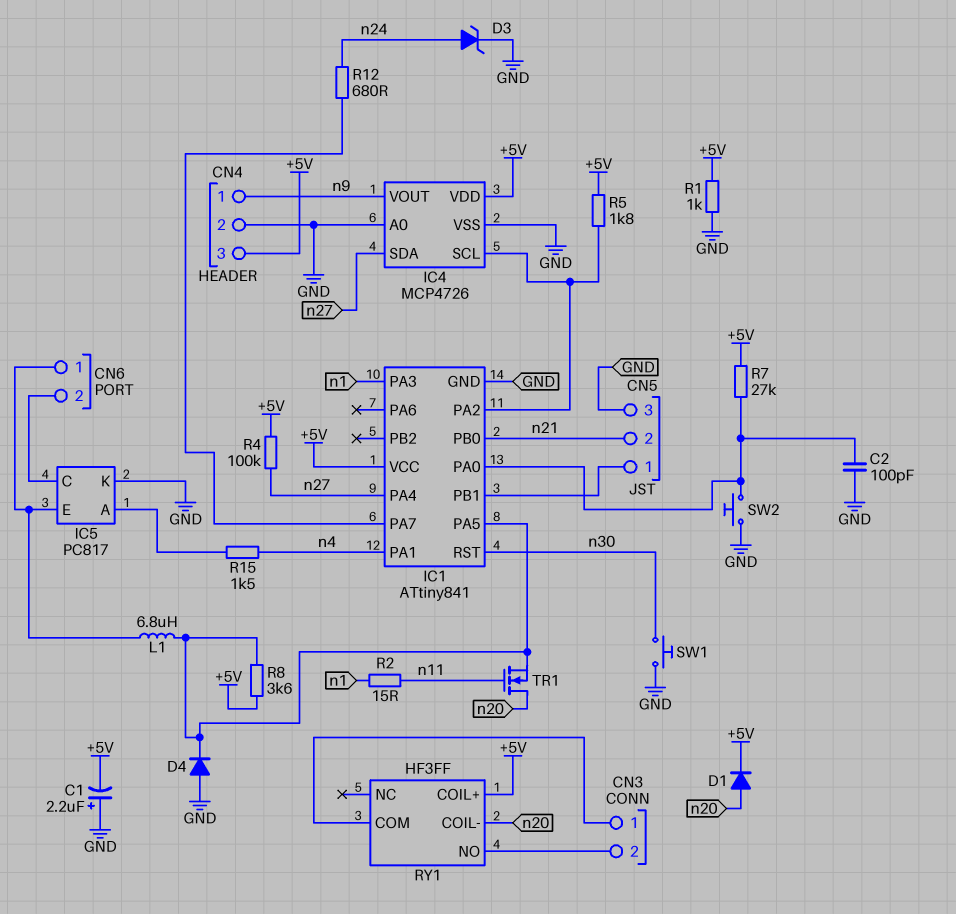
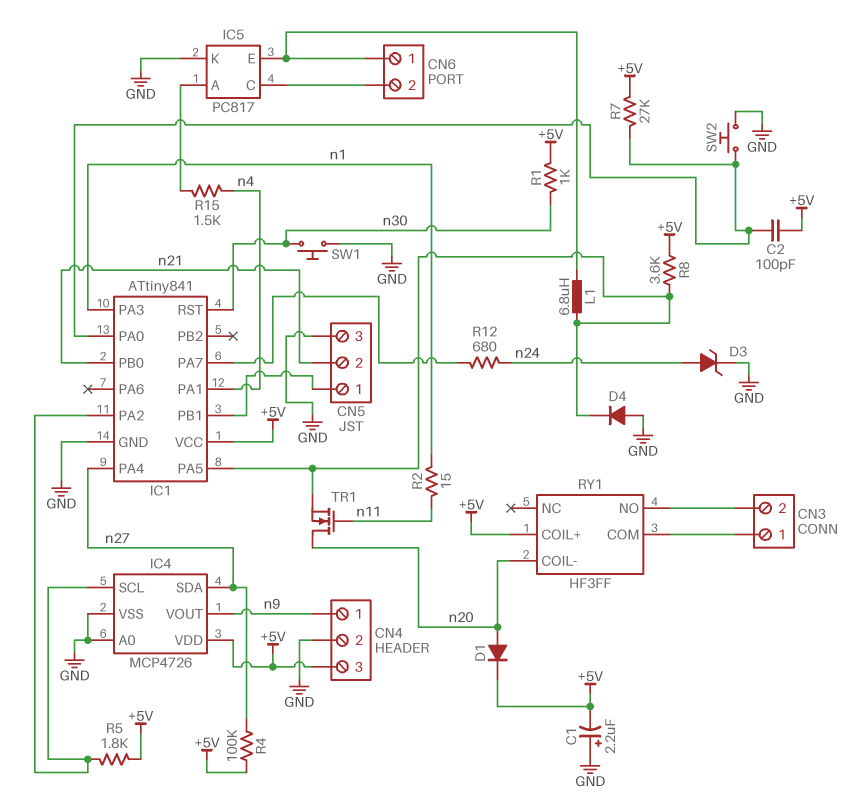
C2: 100pF (GND, IC1/PA0) -> 100pF (+5V, IC1/PA0)
R1: 1k (+5V, GND) -> 1k (+5V, n30)

